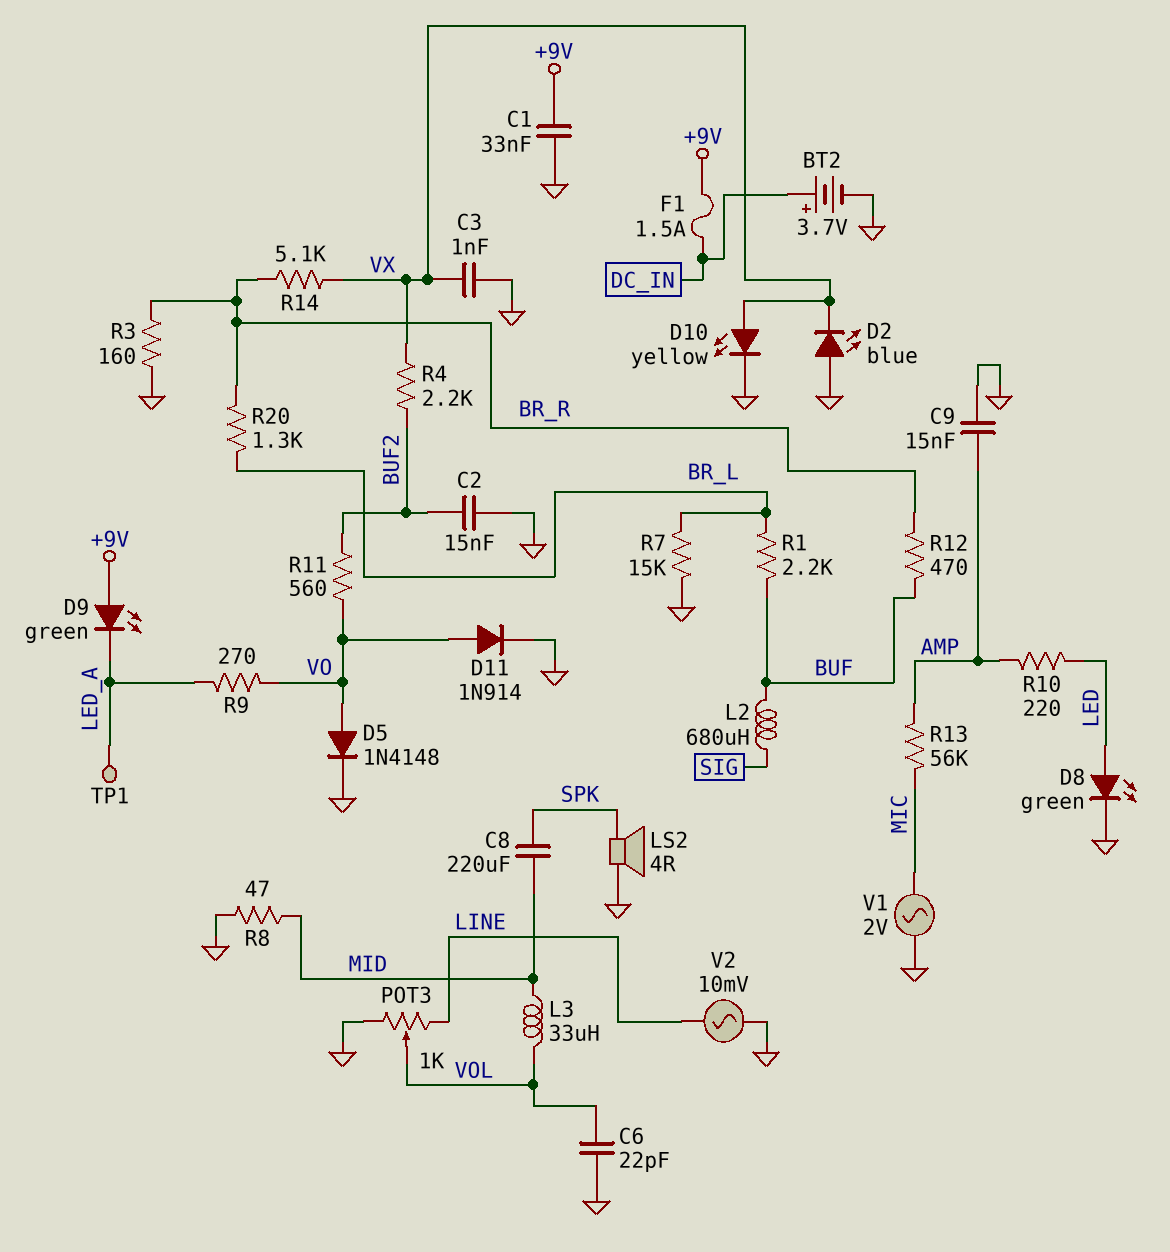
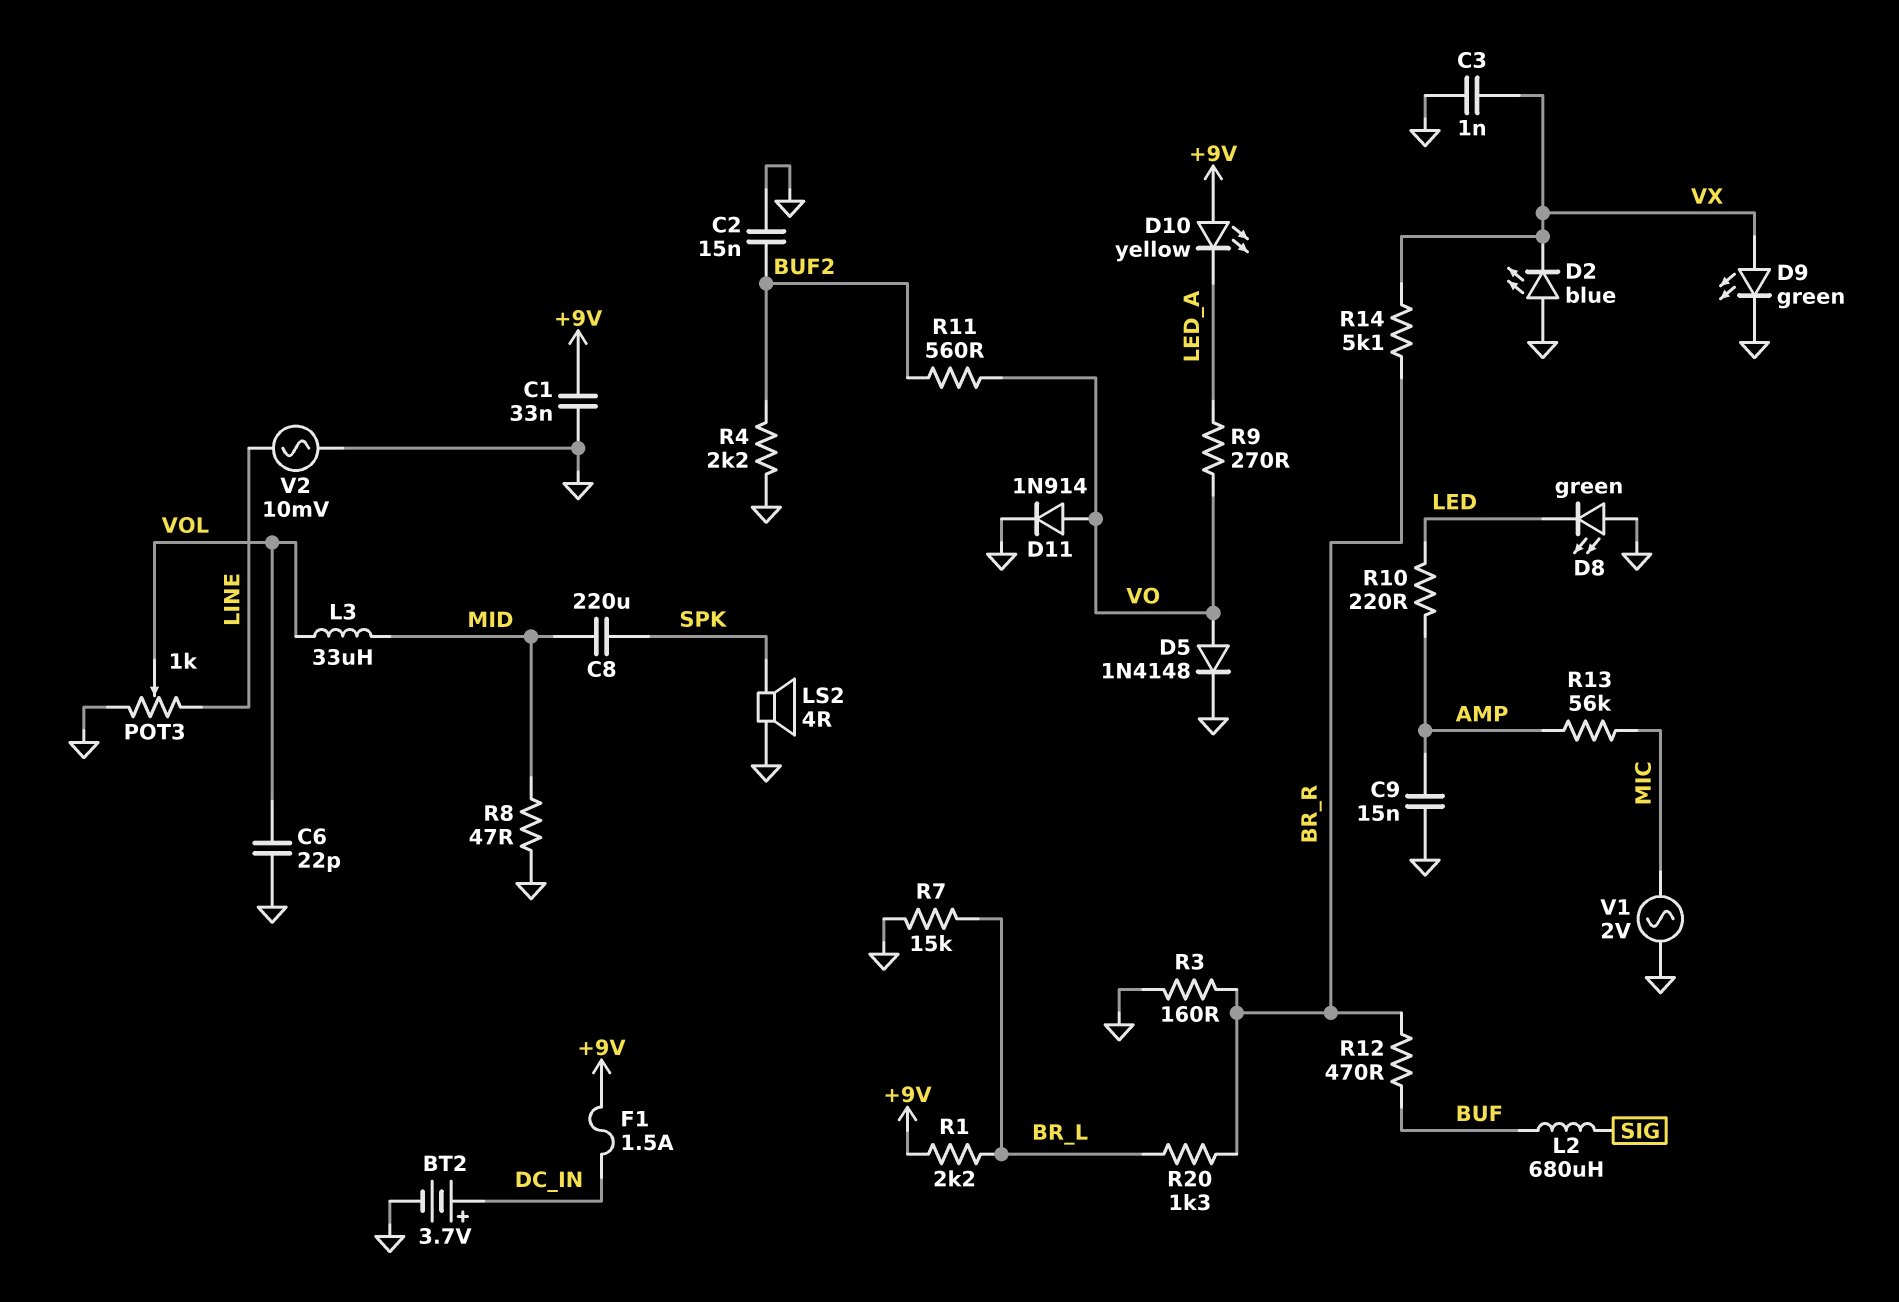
D8: LED green (A LED, K GND) -> LED green (A GND, K LED)
D9: LED green (A +9V, K LED_A) -> LED green (A VX, K GND)
D10: LED yellow (A VX, K GND) -> LED yellow (A +9V, K LED_A)
R1: 2.2k (BR_L, BUF) -> 2.2k (+9V, BR_L)
R4: 2.2k (BUF2, VX) -> 2.2k (BUF2, GND)
TP1: test point (LED_A) -> none

